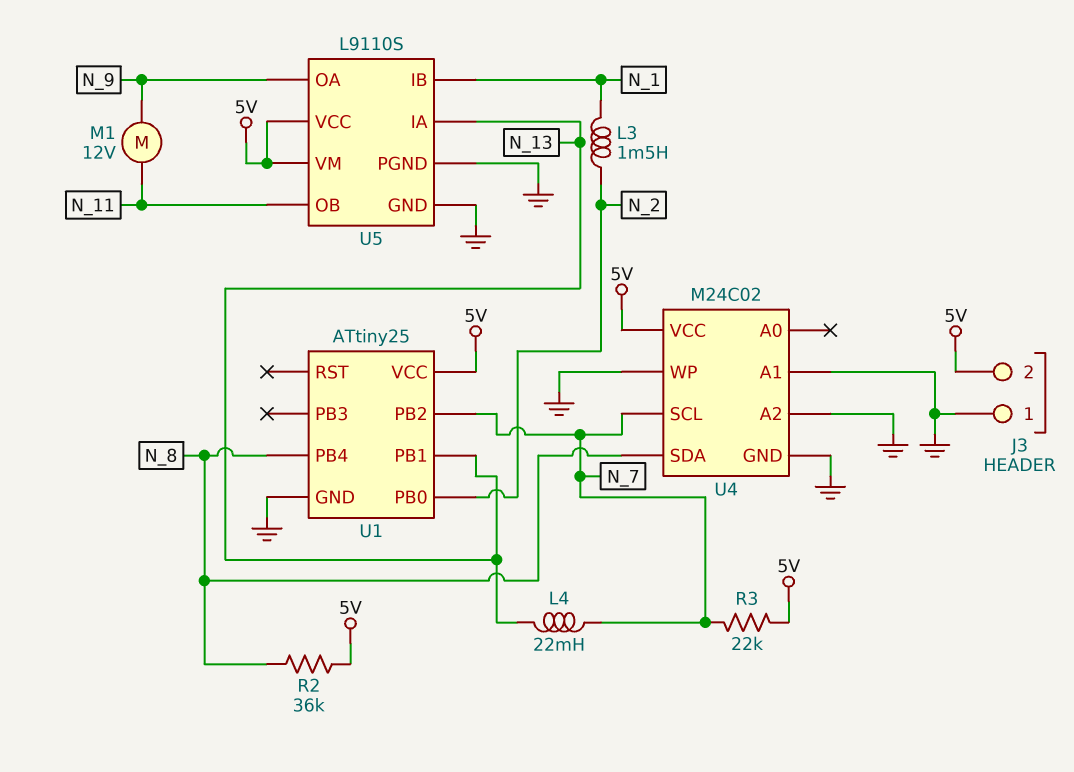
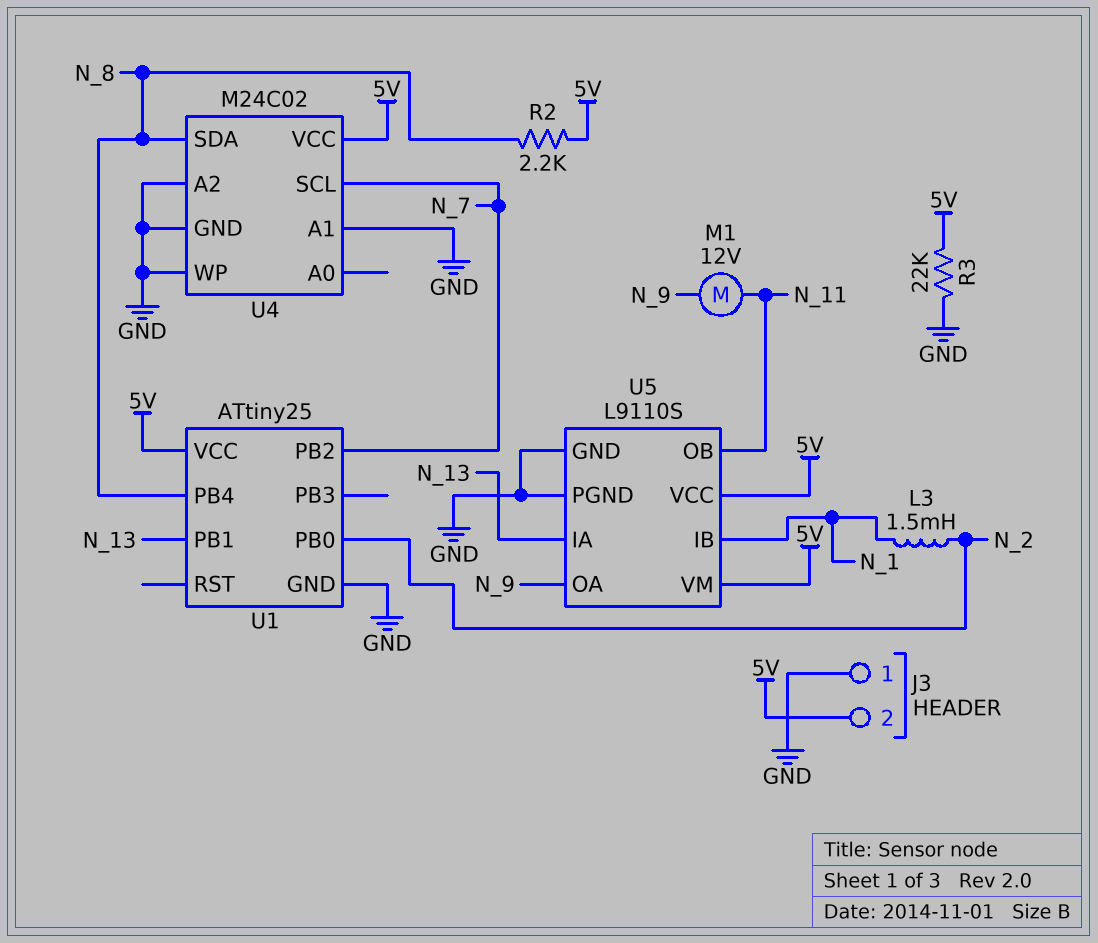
L4: 22mH (N_7, N_13) -> none
R2: 36k (5V, N_8) -> 2.2k (5V, N_8)
R3: 22k (5V, N_7) -> 22k (5V, GND)

